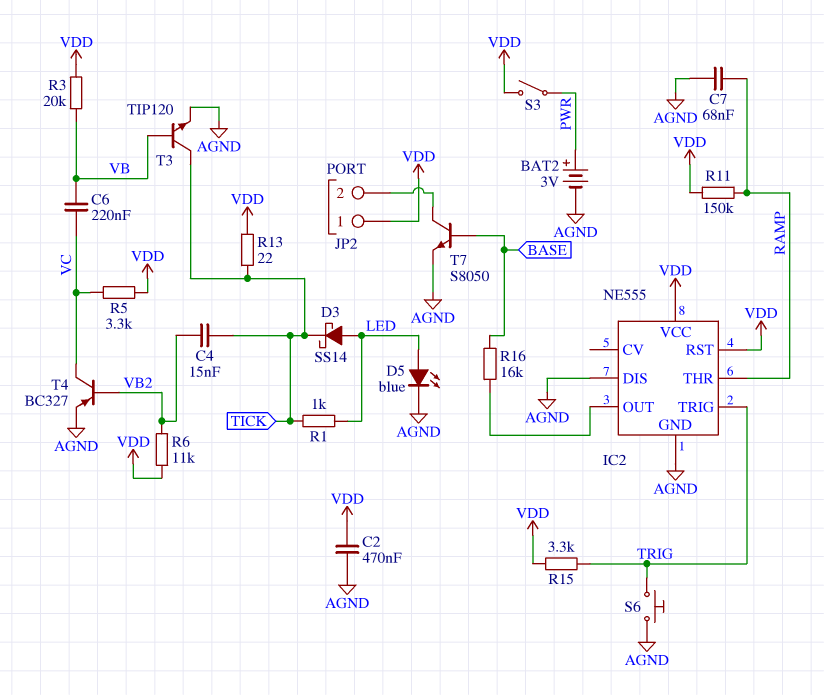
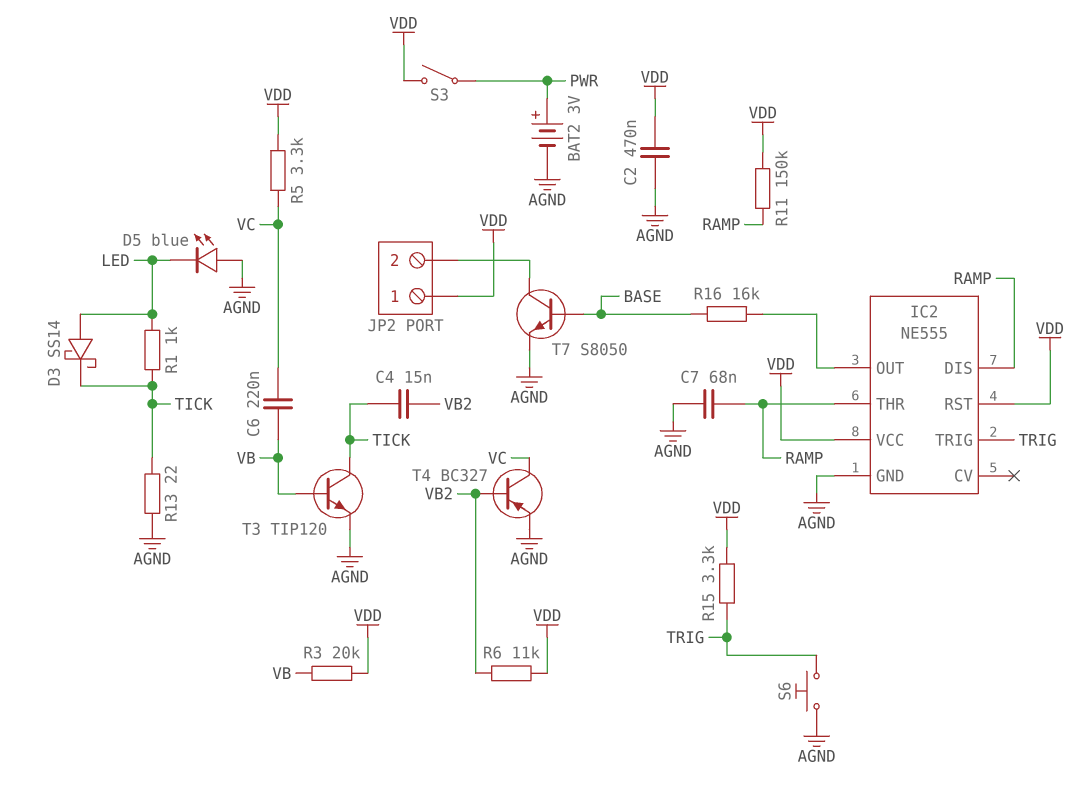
D5: LED blue (A LED, K AGND) -> LED blue (A AGND, K LED)
IC2 pin DIS: AGND -> RAMP
R13: 22 (TICK, VDD) -> 22 (AGND, TICK)

